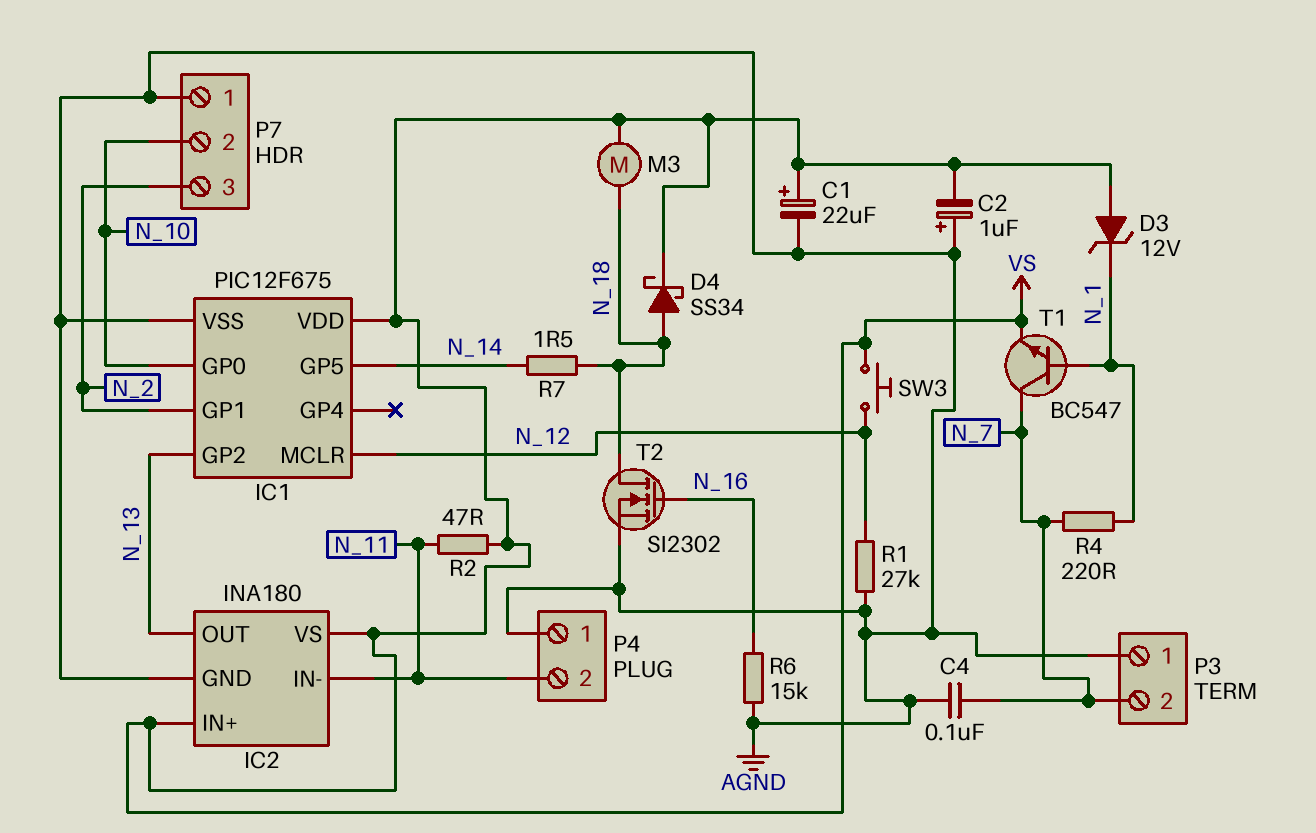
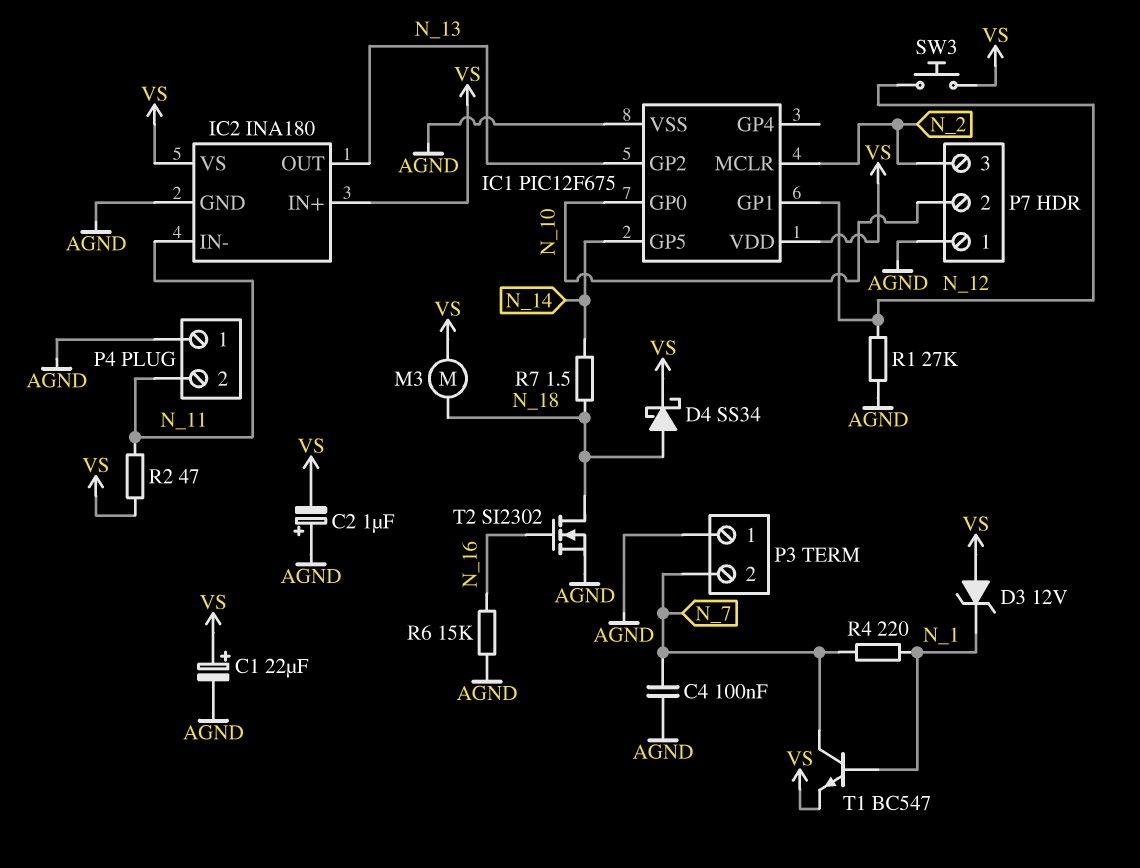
IC1 pin GP1: N_2 -> N_12
IC1 pin MCLR: N_12 -> N_2

